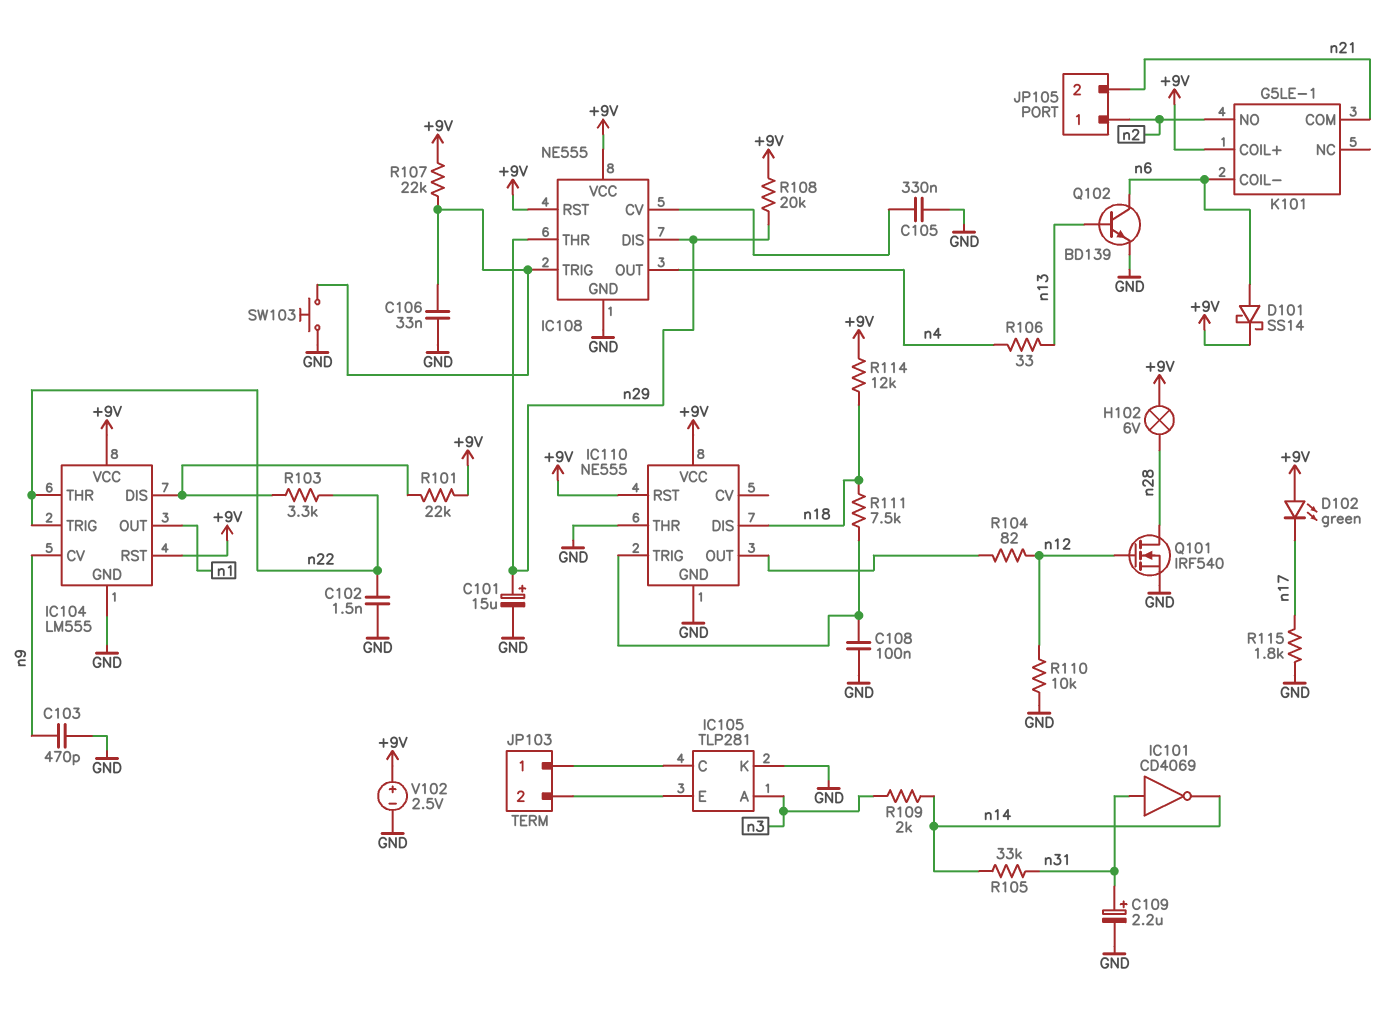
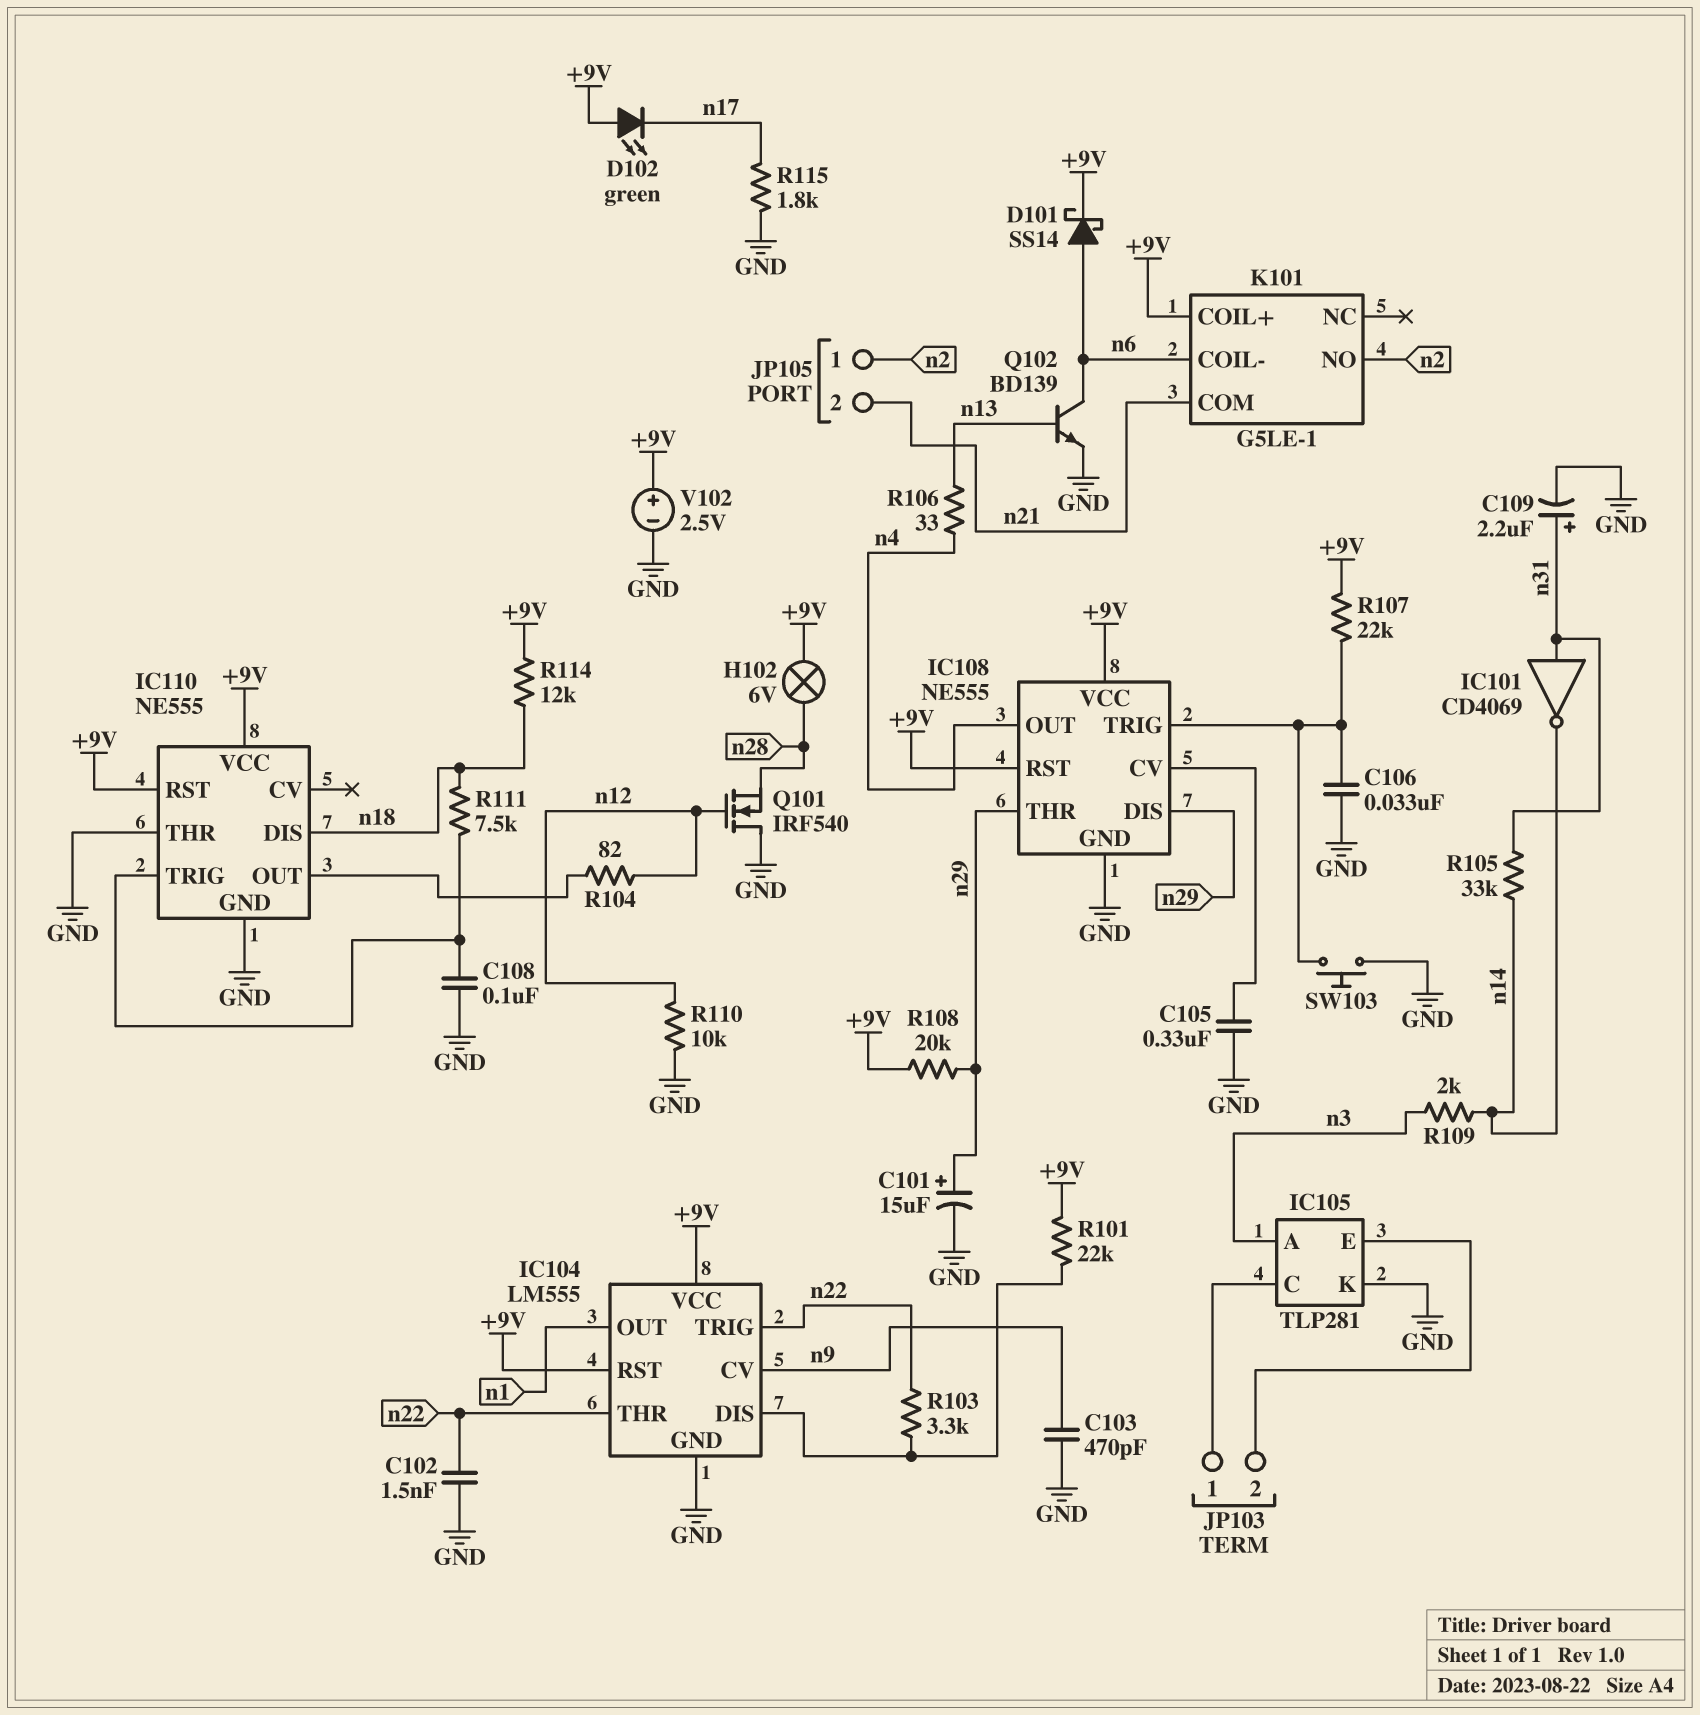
Q101: NMOS IRF540 (G n12, D n28, S GND) -> NMOS IRF540 (G n12, D GND, S n28)

